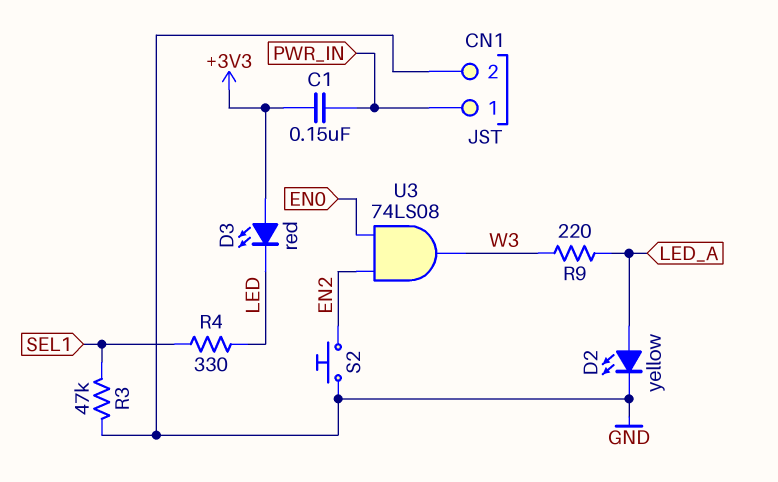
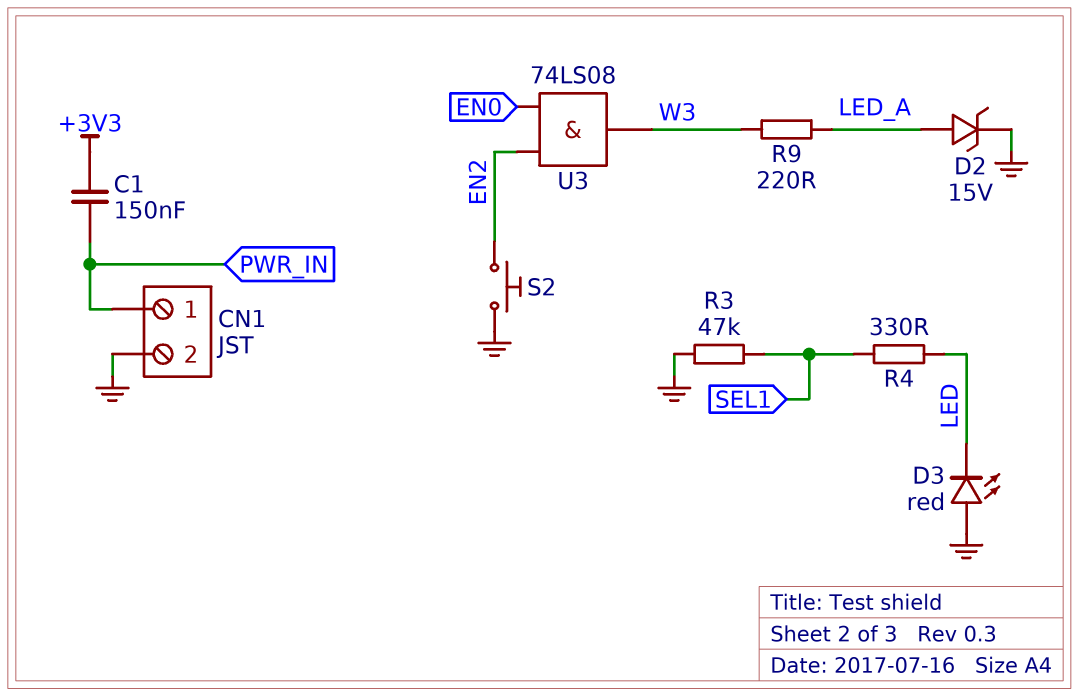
D2: LED yellow (A LED_A, K GND) -> zener 15V (A LED_A, K GND)
D3: LED red (A +3V3, K LED) -> LED red (A GND, K LED)

